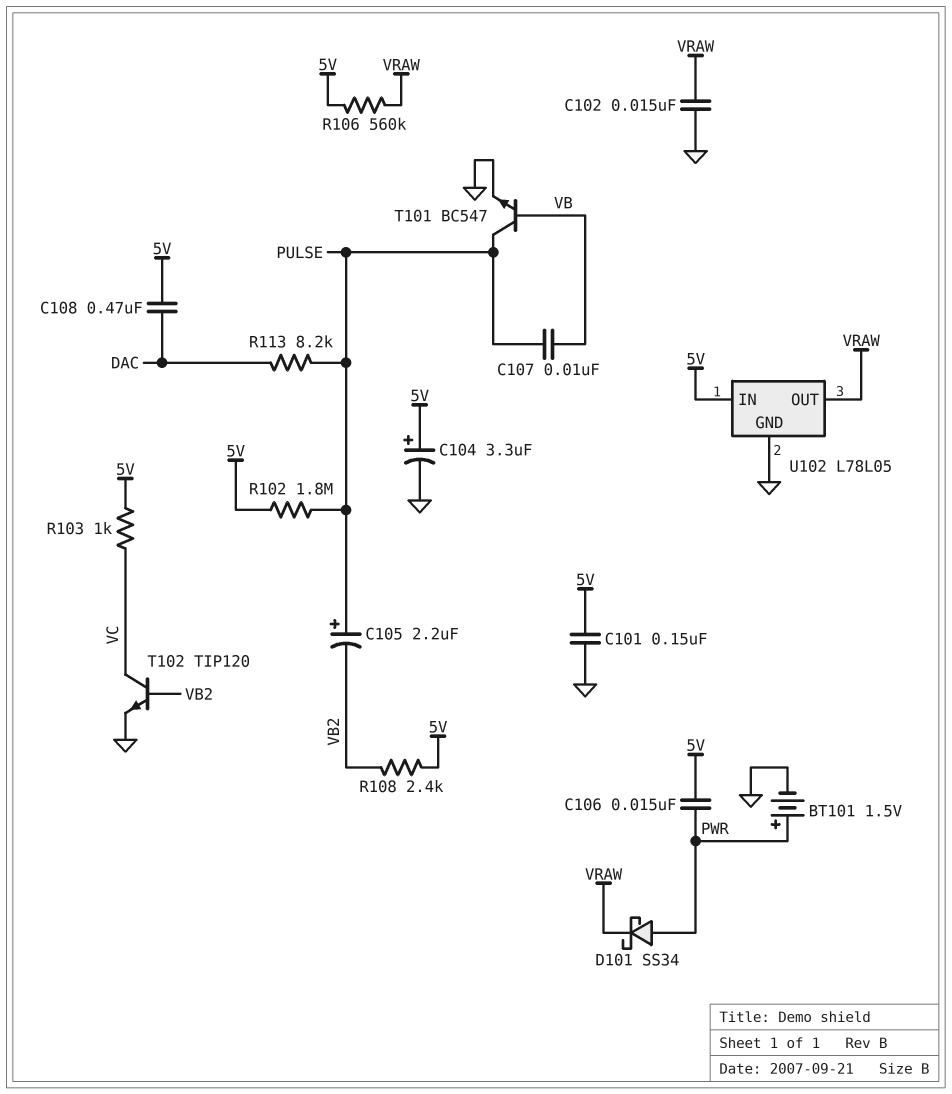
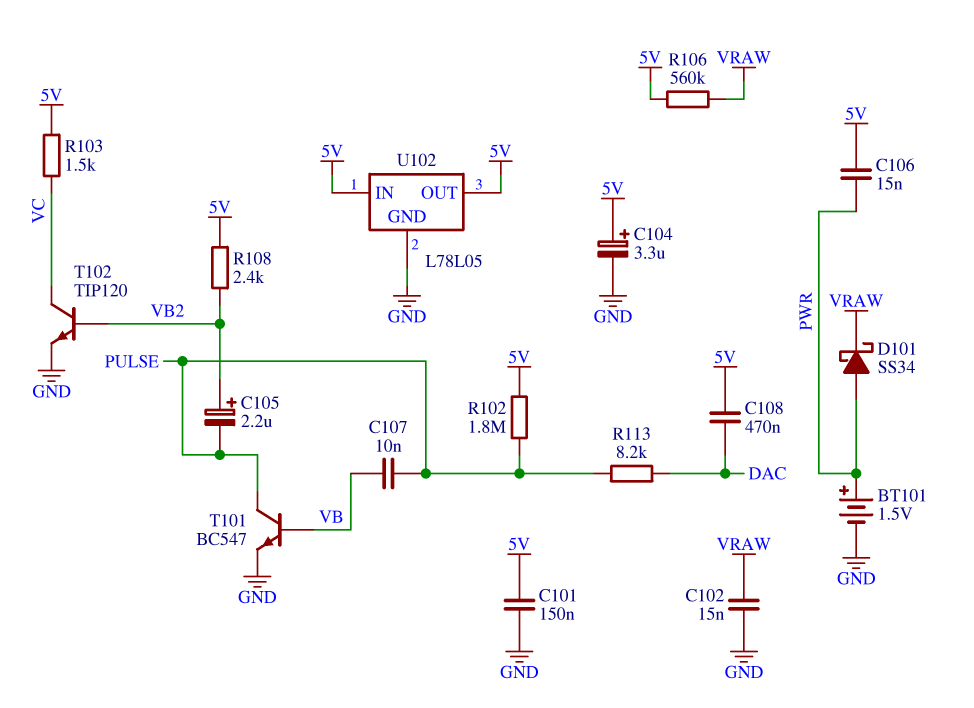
C105: 2.2uF (plus PULSE, minus VB2) -> 2.2uF (plus VB2, minus PULSE)
R103: 1k (5V, VC) -> 1.5k (5V, VC)
U102 pin OUT: VRAW -> 5V

